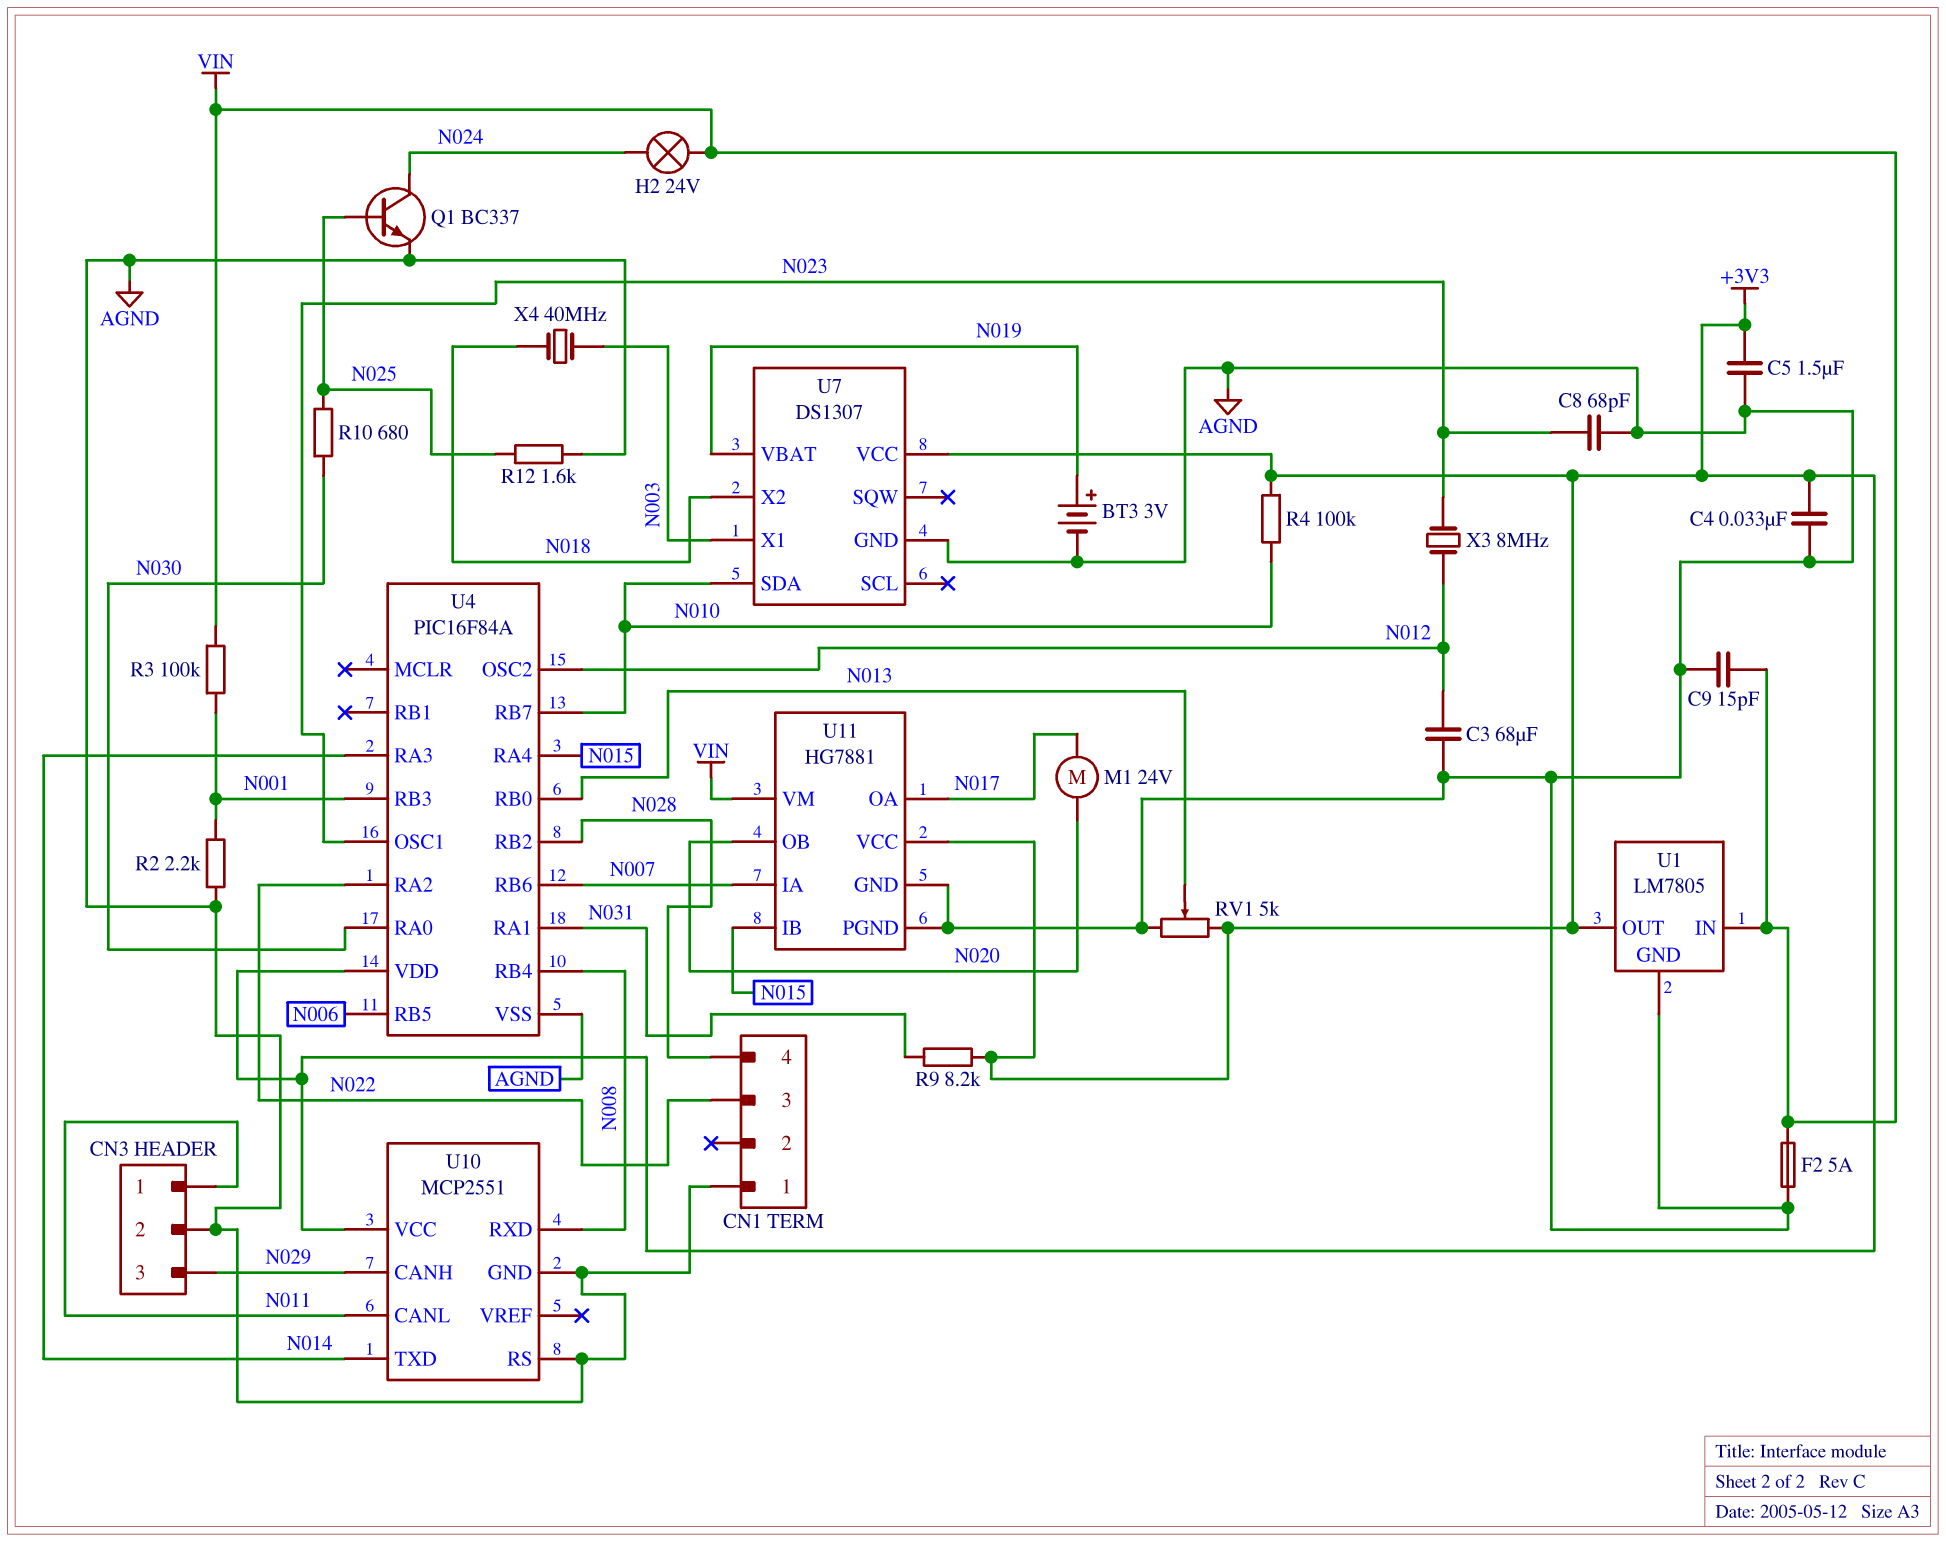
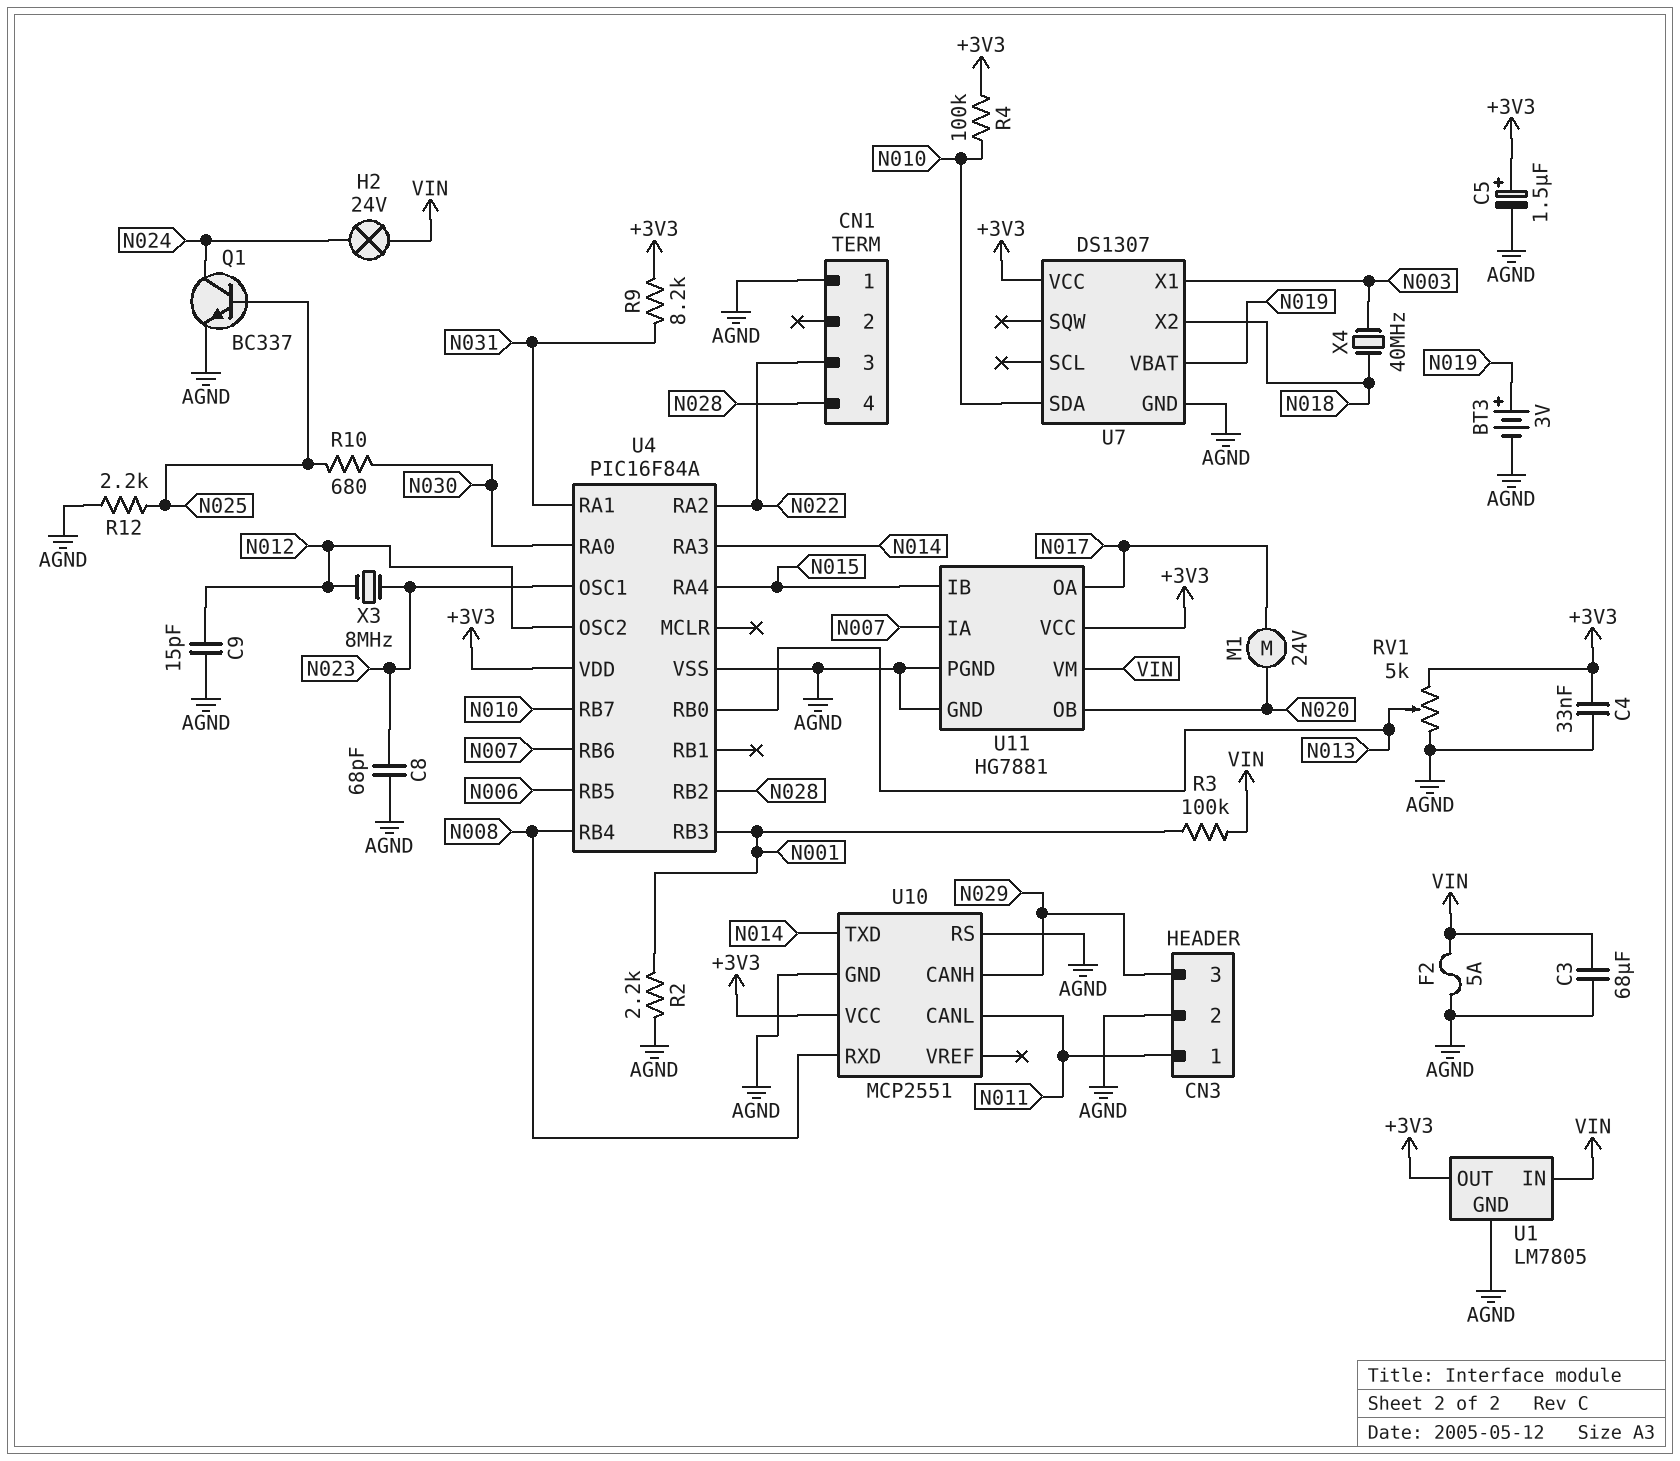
C3: 68uF (AGND, N012) -> 68uF (AGND, VIN)
C5: 1.5uF (+3V3, AGND) -> 1.5uF (plus +3V3, minus AGND)
C9: 15pF (AGND, VIN) -> 15pF (AGND, N012)
R12: 1.6k (AGND, N025) -> 2.2k (AGND, N025)

